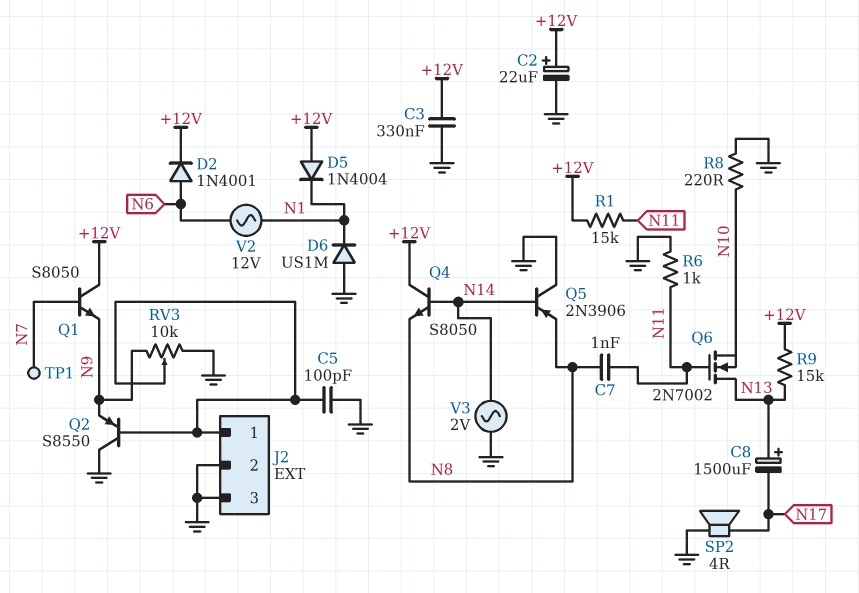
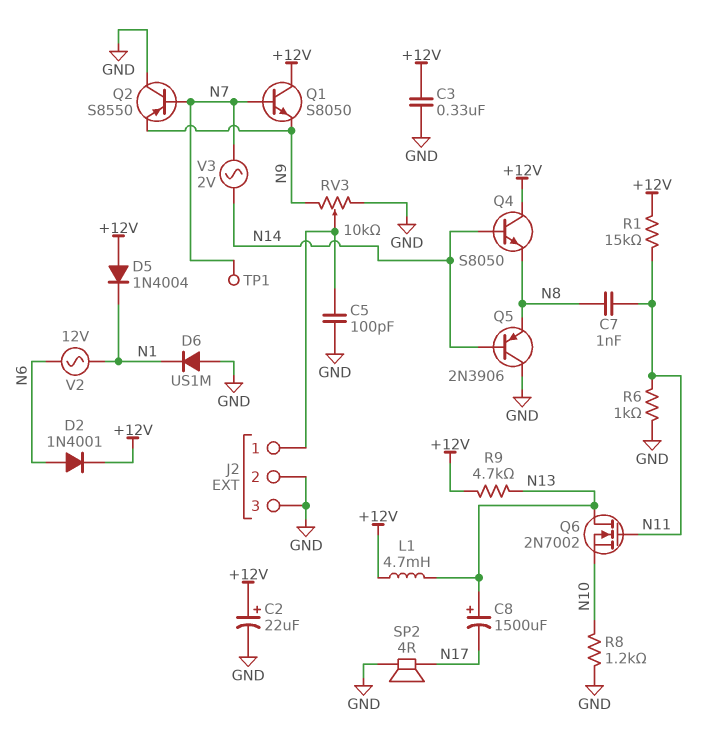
L1: none -> 4.7mH (+12V, N13)
Q2: PNP S8550 (B J2/1, C GND, E N9) -> PNP S8550 (B N7, C GND, E N9)
R8: 220 (GND, N10) -> 1.2k (GND, N10)
R9: 15k (+12V, N13) -> 4.7k (+12V, N13)
V3: AC 2V (GND, N14) -> AC 2V (N7, N14)

